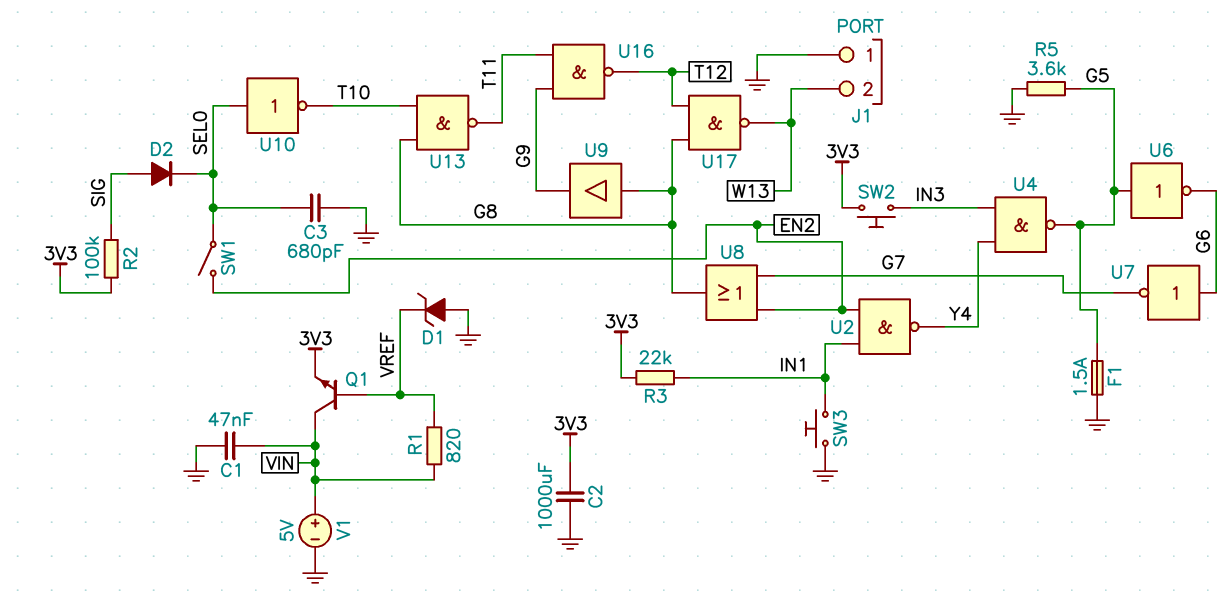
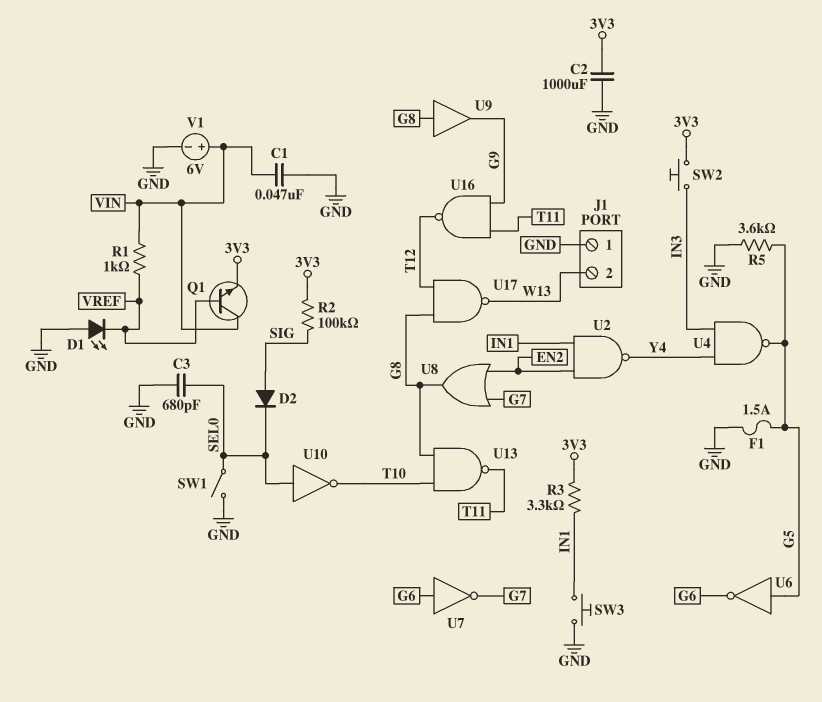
D1: zener (A GND, K VREF) -> LED (A GND, K VREF)
R1: 820 (VIN, VREF) -> 1k (VIN, VREF)
R3: 22k (3V3, IN1) -> 3.3k (3V3, IN1)
SW1: switch (EN2, SEL0) -> switch (GND, SEL0)
V1: 5V (plus VIN, minus GND) -> 6V (plus VIN, minus GND)

